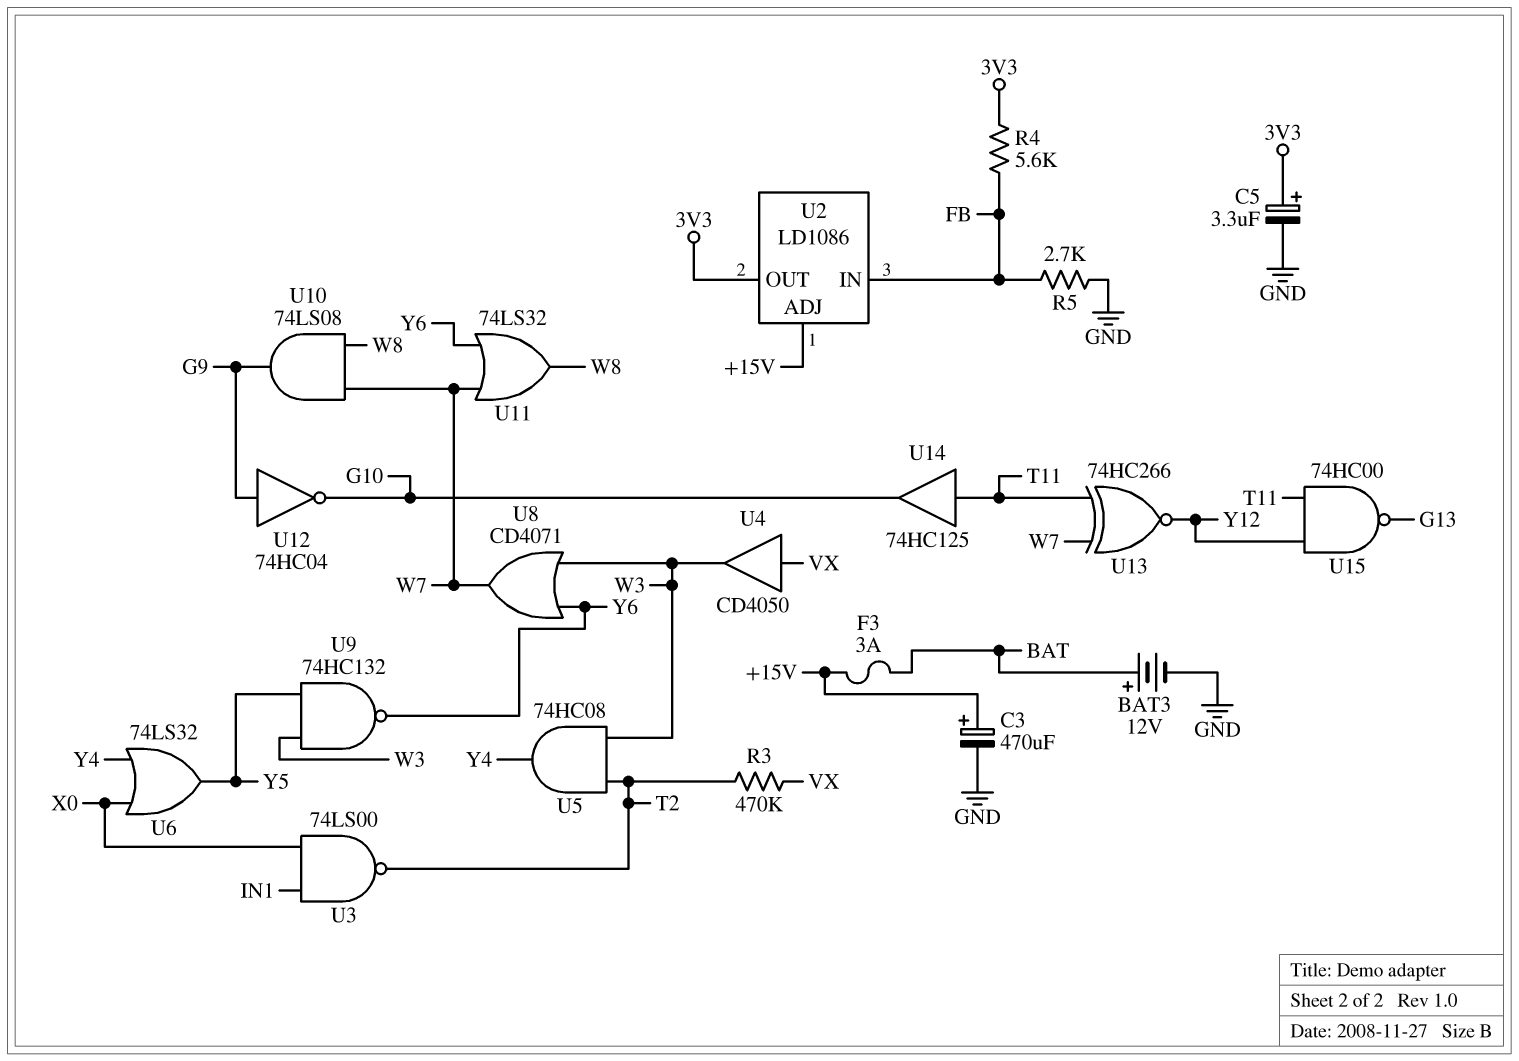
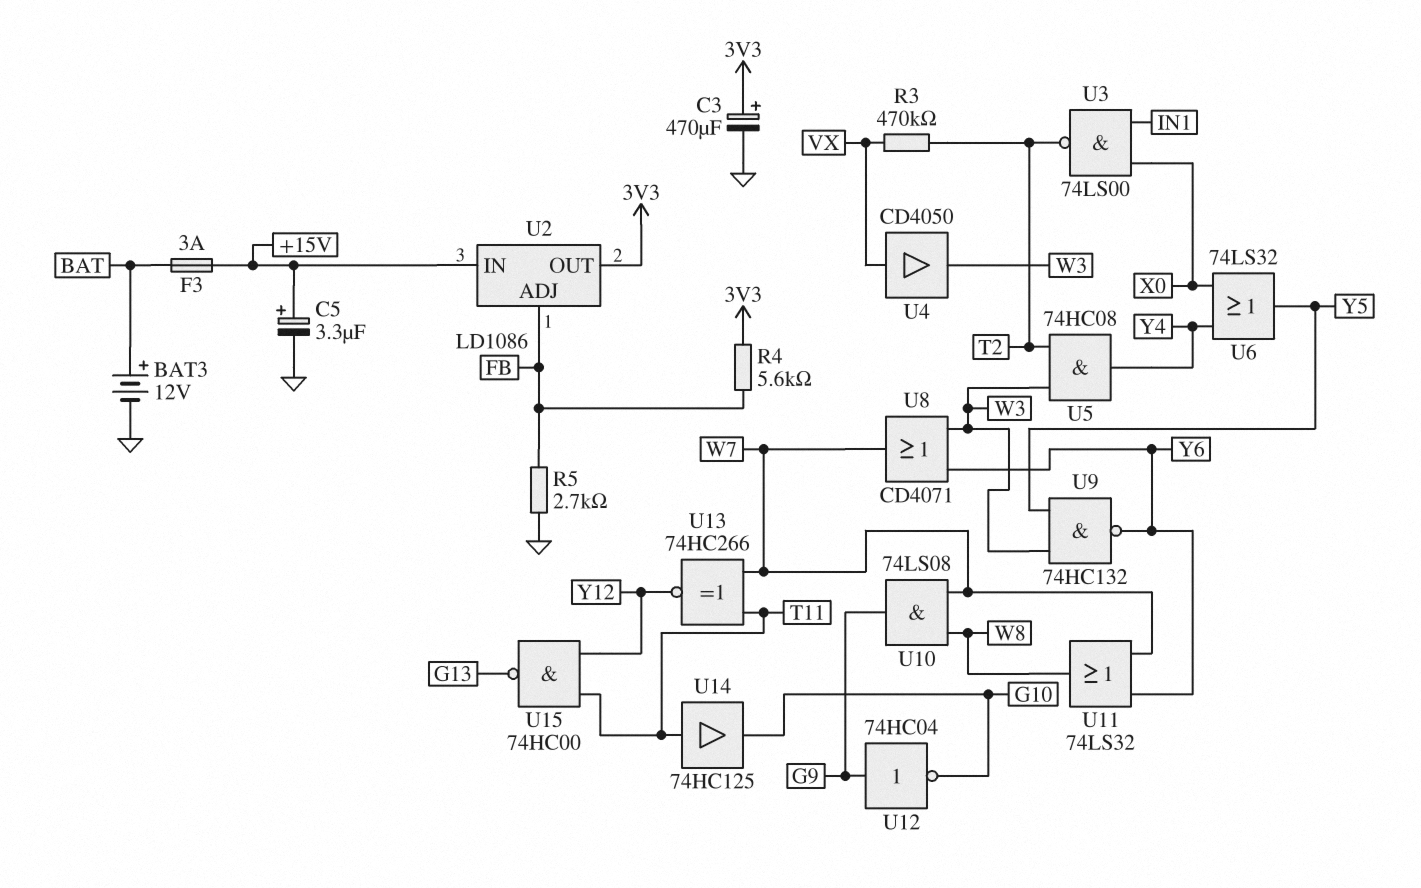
C3: 470uF (plus +15V, minus GND) -> 470uF (plus 3V3, minus GND)
C5: 3.3uF (plus 3V3, minus GND) -> 3.3uF (plus +15V, minus GND)
U2 pin ADJ: +15V -> FB
U2 pin IN: FB -> +15V

